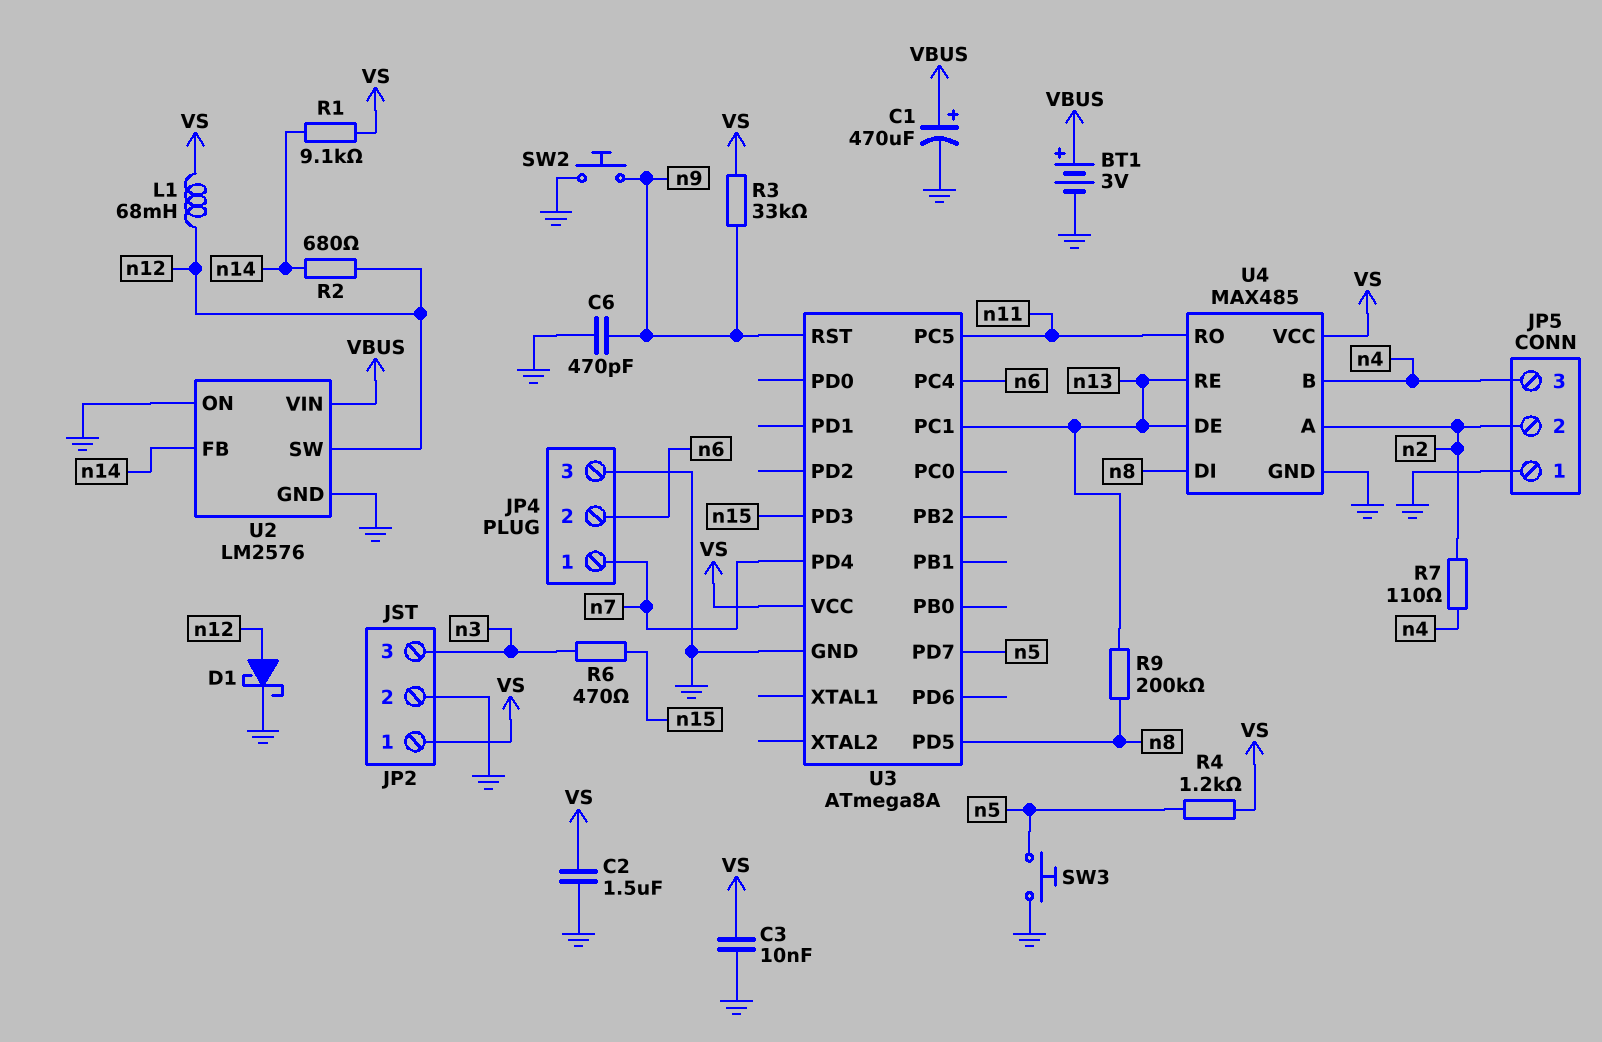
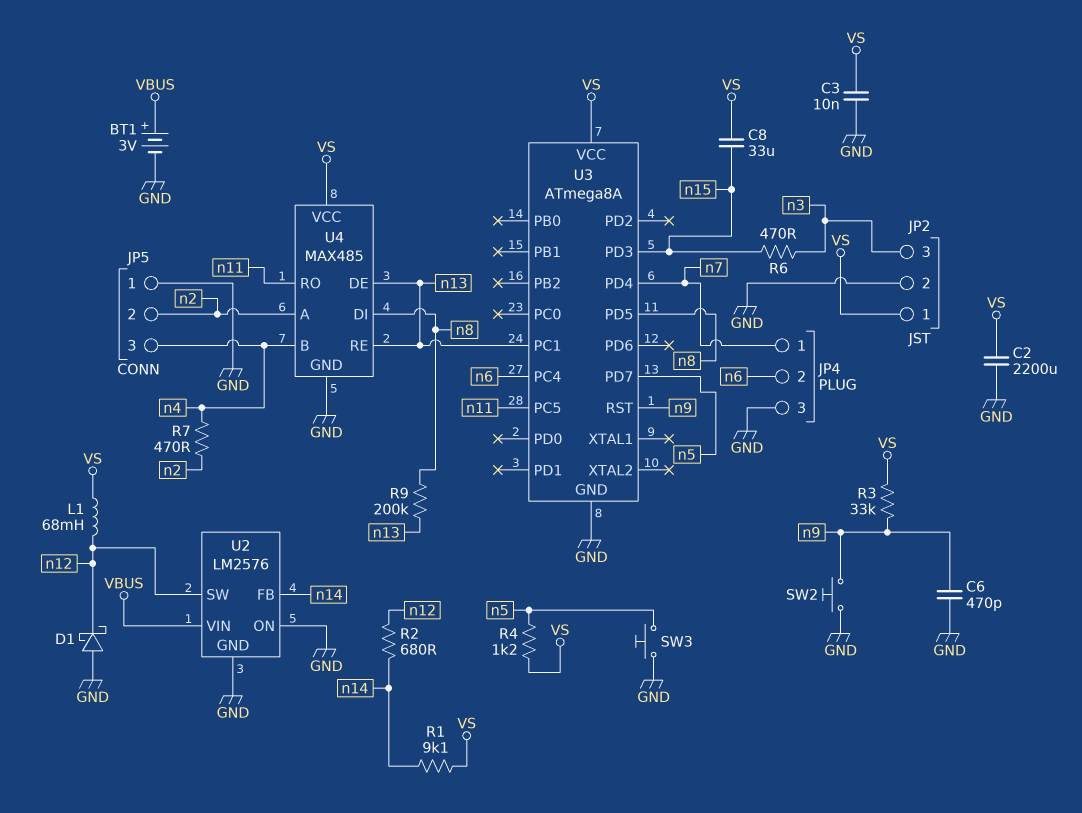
C1: 470uF (plus VBUS, minus GND) -> none
C2: 1.5uF (GND, VS) -> 2200uF (GND, VS)
C8: none -> 33uF (VS, n15)
D1: schottky (A n12, K GND) -> schottky (A GND, K n12)
R7: 110 (n2, n4) -> 470 (n2, n4)

